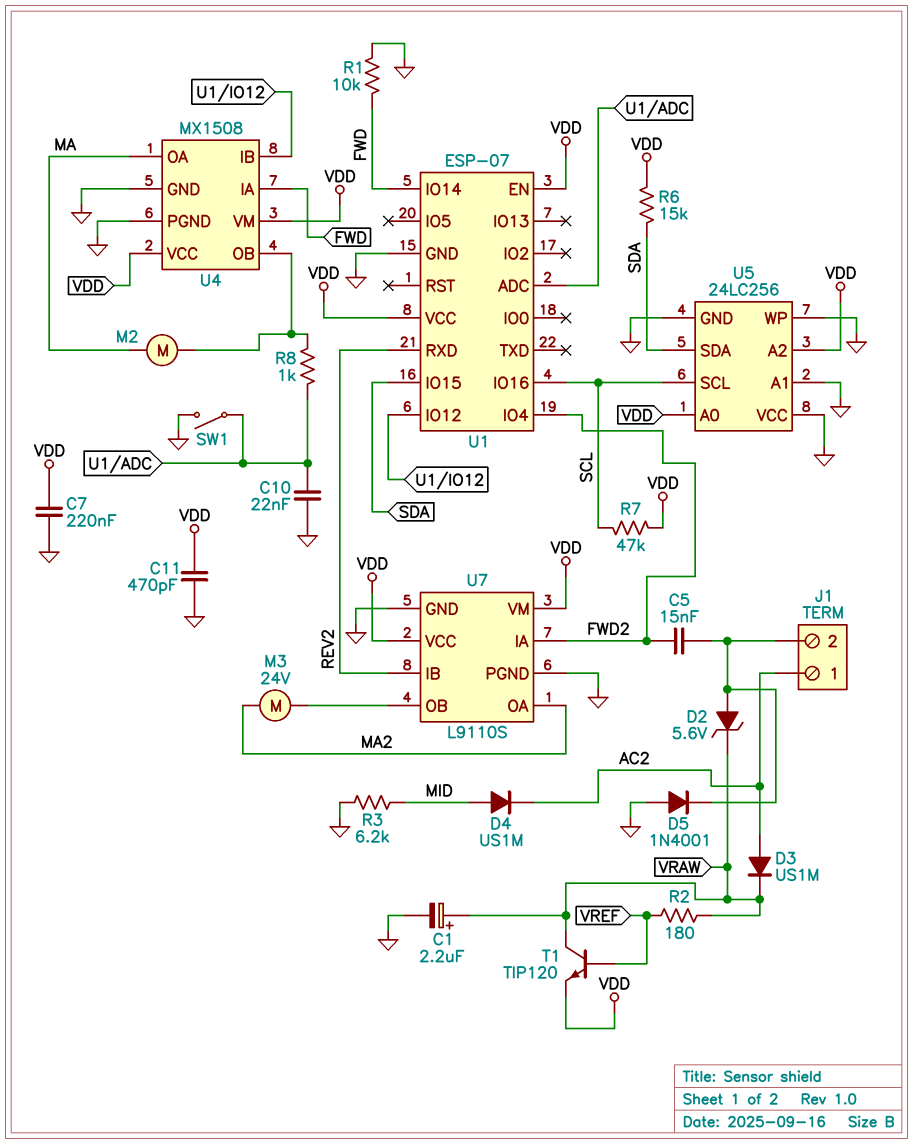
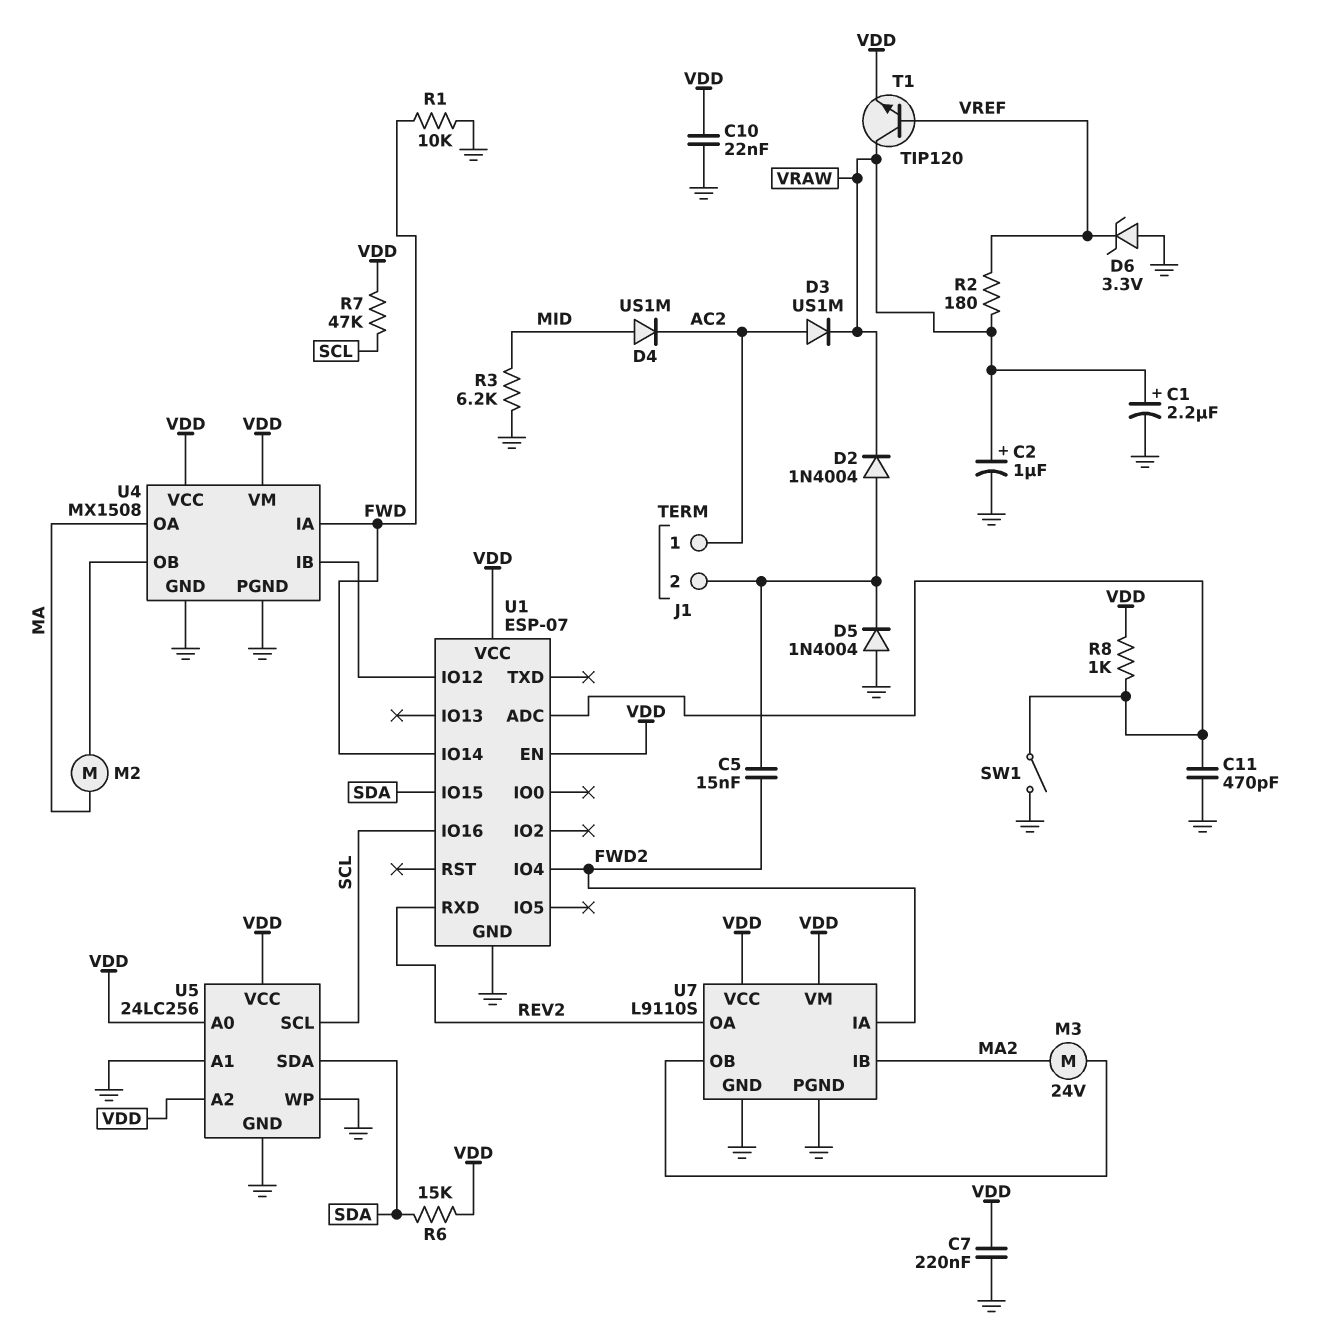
C2: none -> 1uF (plus VRAW, minus GND)
C10: 22nF (GND, U1/ADC) -> 22nF (GND, VDD)
C11: 470pF (GND, VDD) -> 470pF (GND, U1/ADC)
D2: zener 5.6V (A J1/2, K VRAW) -> diode 1N4004 (A J1/2, K VRAW)
D5: diode 1N4001 (A GND, K J1/2) -> diode 1N4004 (A GND, K J1/2)
D6: none -> zener 3.3V (A GND, K VREF)
R8: 1k (U1/ADC, U4/OB) -> 1k (U1/ADC, VDD)
U5 pin VCC: GND -> VDD
U7 pin IB: REV2 -> MA2
U7 pin OA: MA2 -> REV2

